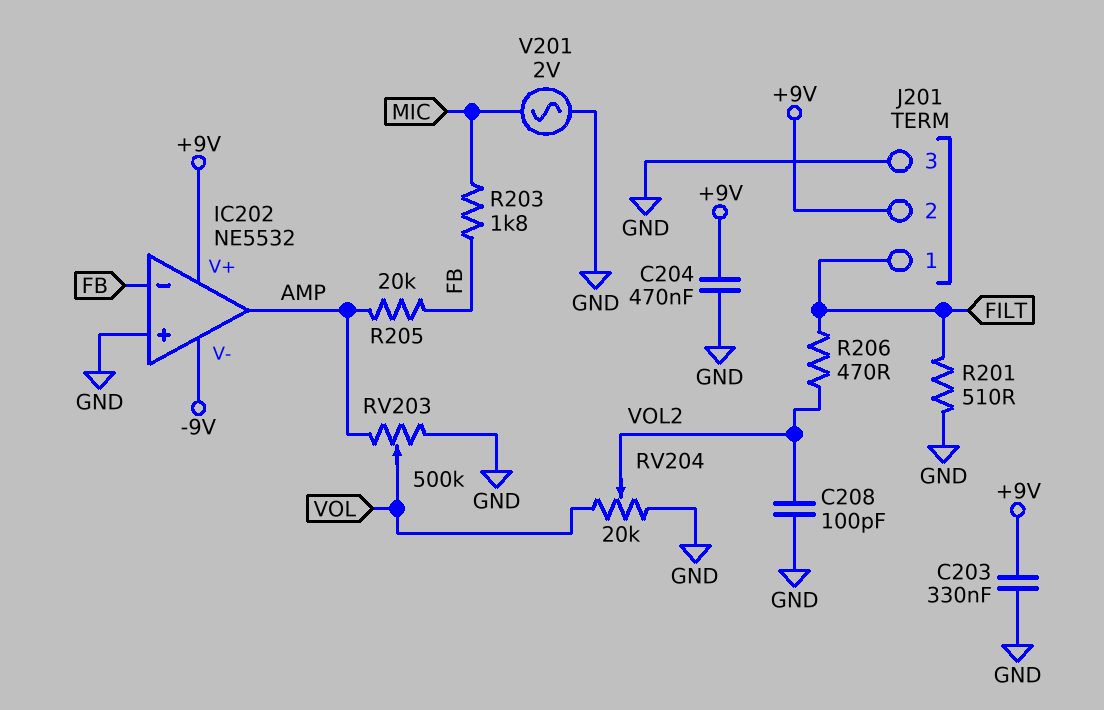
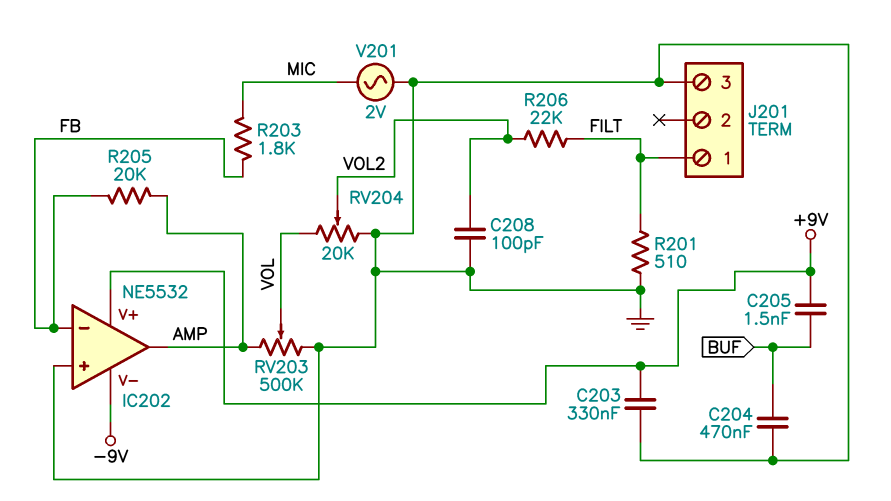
C204: 470nF (+9V, GND) -> 470nF (BUF, GND)
C205: none -> 1.5nF (+9V, BUF)
J201 pin 2: +9V -> none
R206: 470 (FILT, VOL2) -> 22k (FILT, VOL2)

